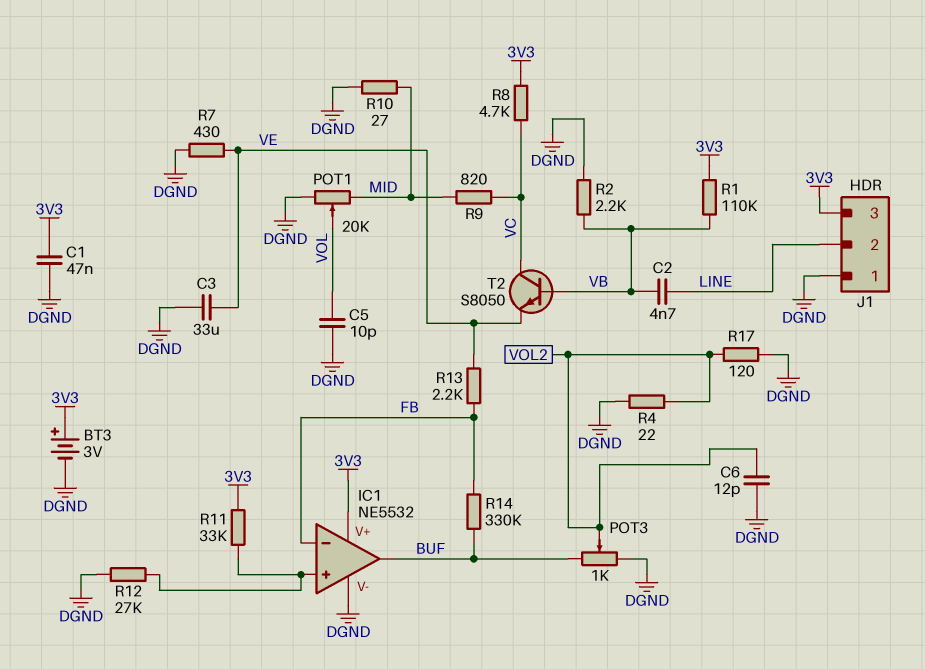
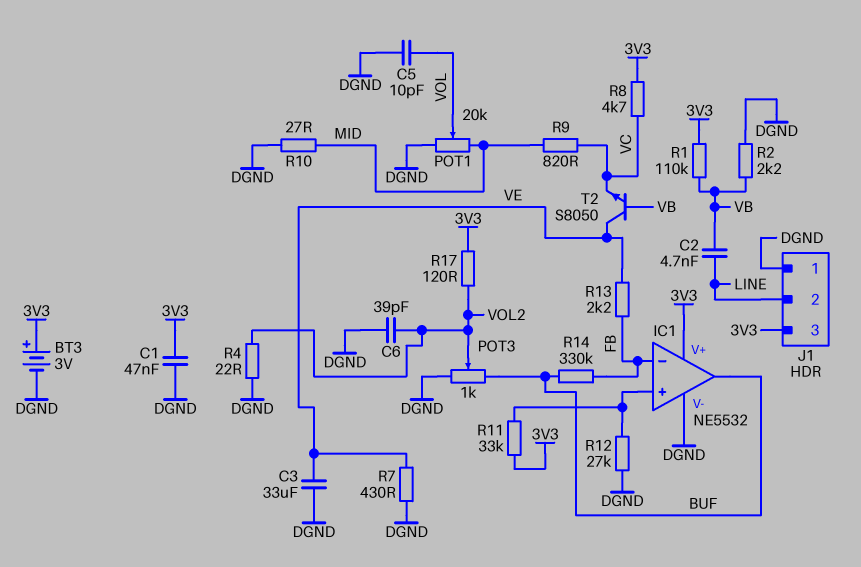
C6: 12pF (DGND, VOL2) -> 39pF (DGND, VOL2)
R17: 120 (DGND, VOL2) -> 120 (3V3, VOL2)
T2: NPN S8050 (B VB, C VC, E VE) -> NPN S8050 (B VB, C VE, E VC)

